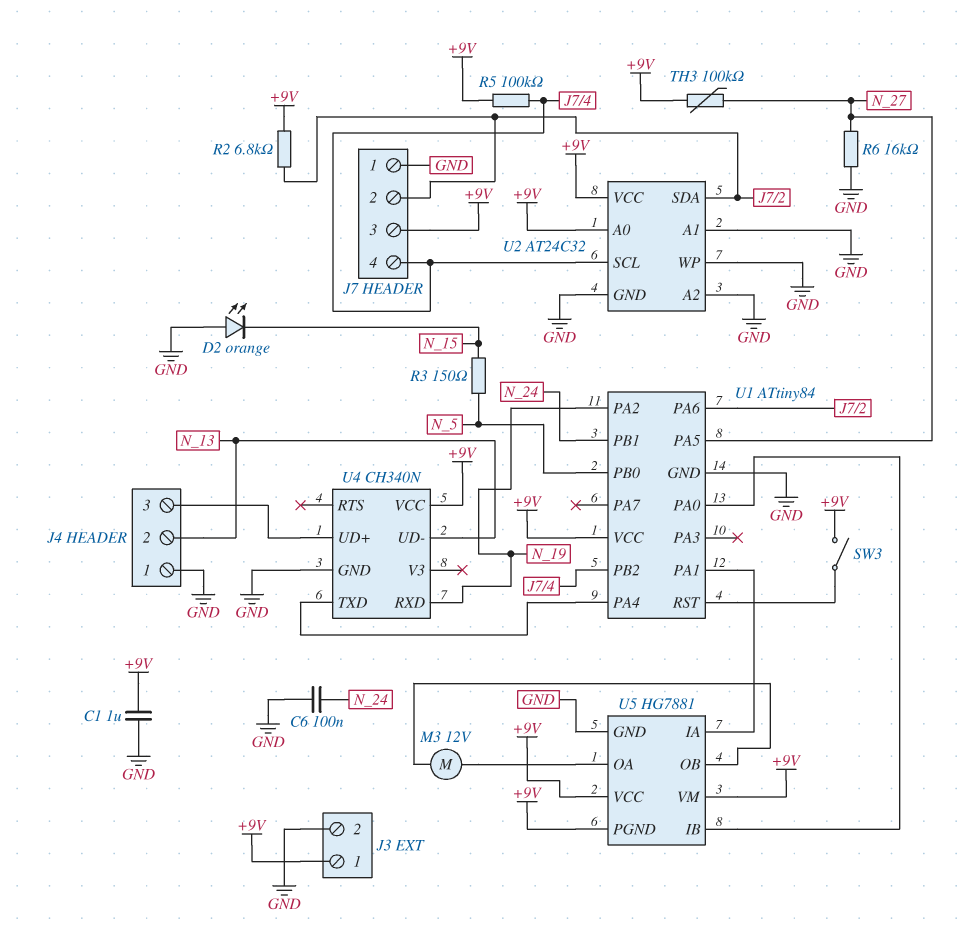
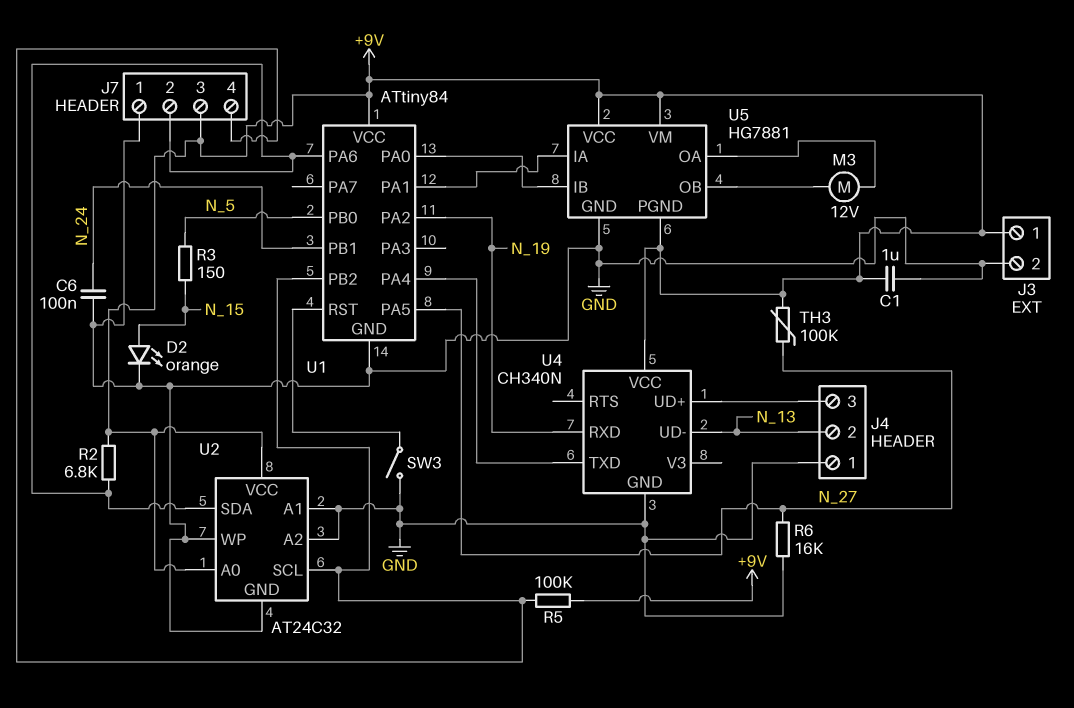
D2: LED orange (A GND, K N_15) -> LED orange (A N_15, K GND)
SW3: switch (+9V, U1/RST) -> switch (GND, U1/RST)

